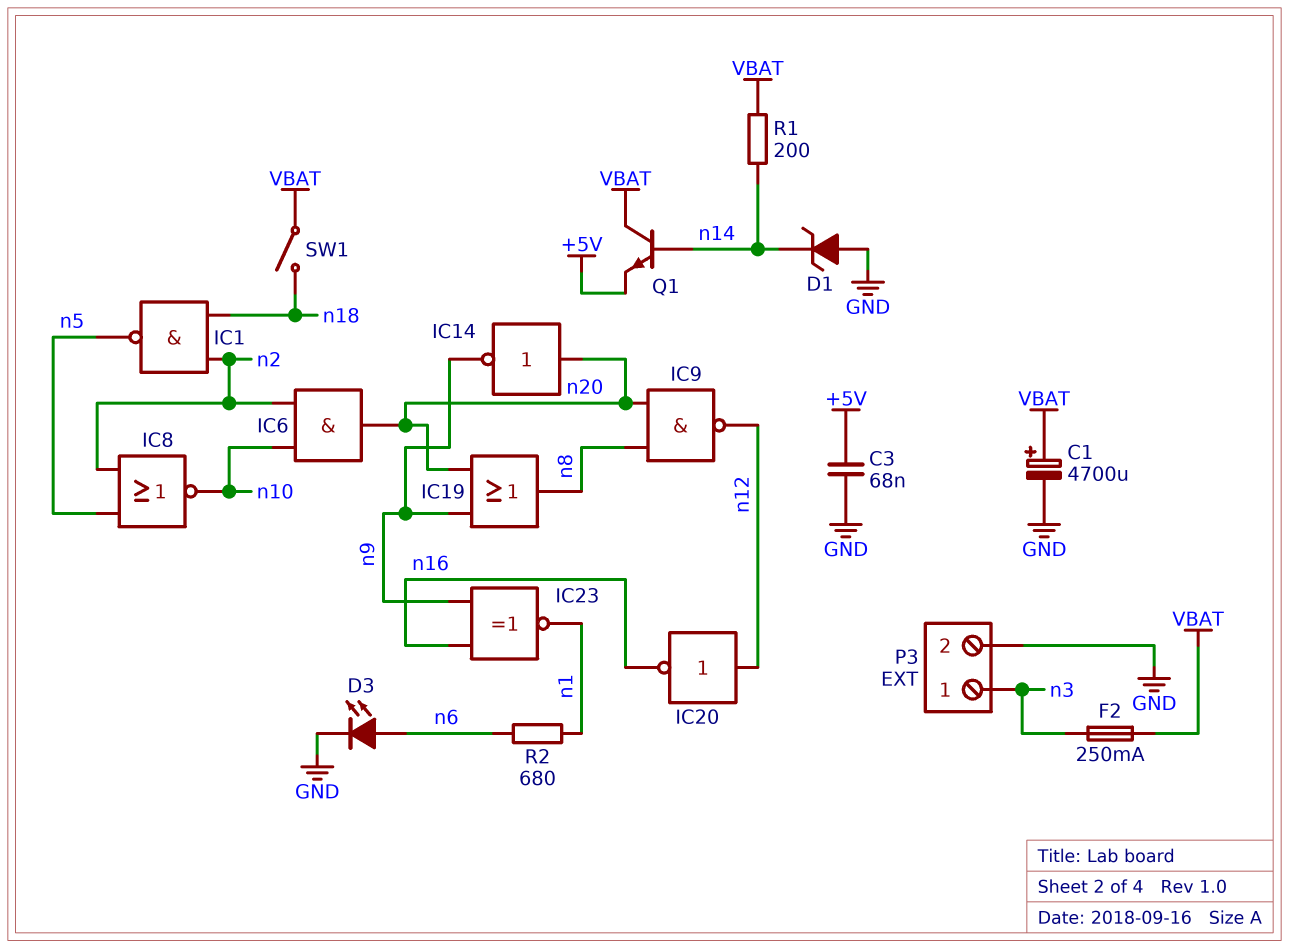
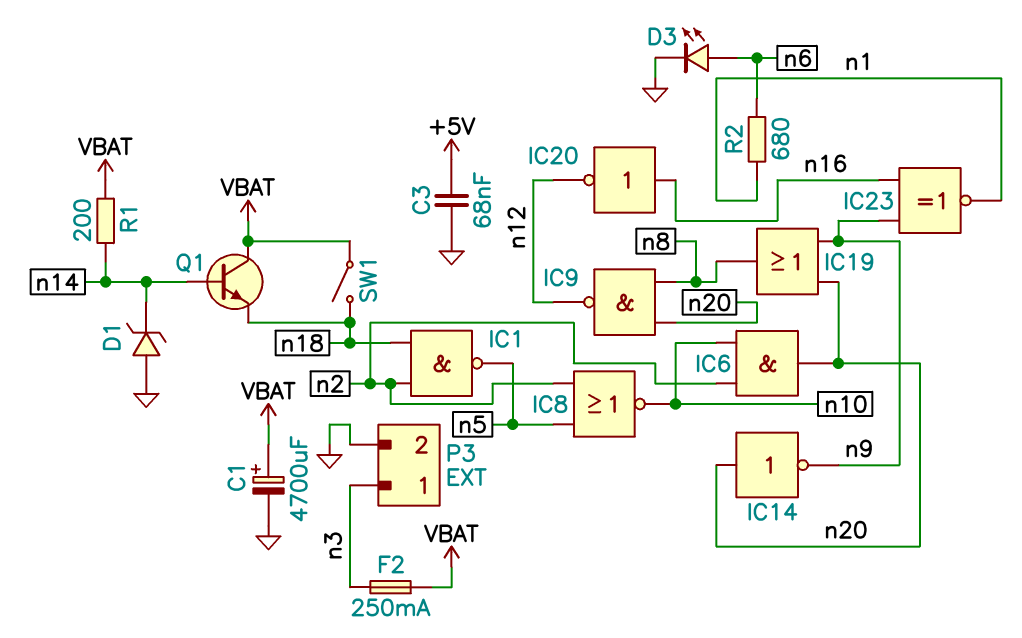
IC20: NOT (in n12, out n16) -> NOT (in n16, out n12)
Q1: NPN (B n14, C VBAT, E +5V) -> NPN (B n14, C VBAT, E n18)

